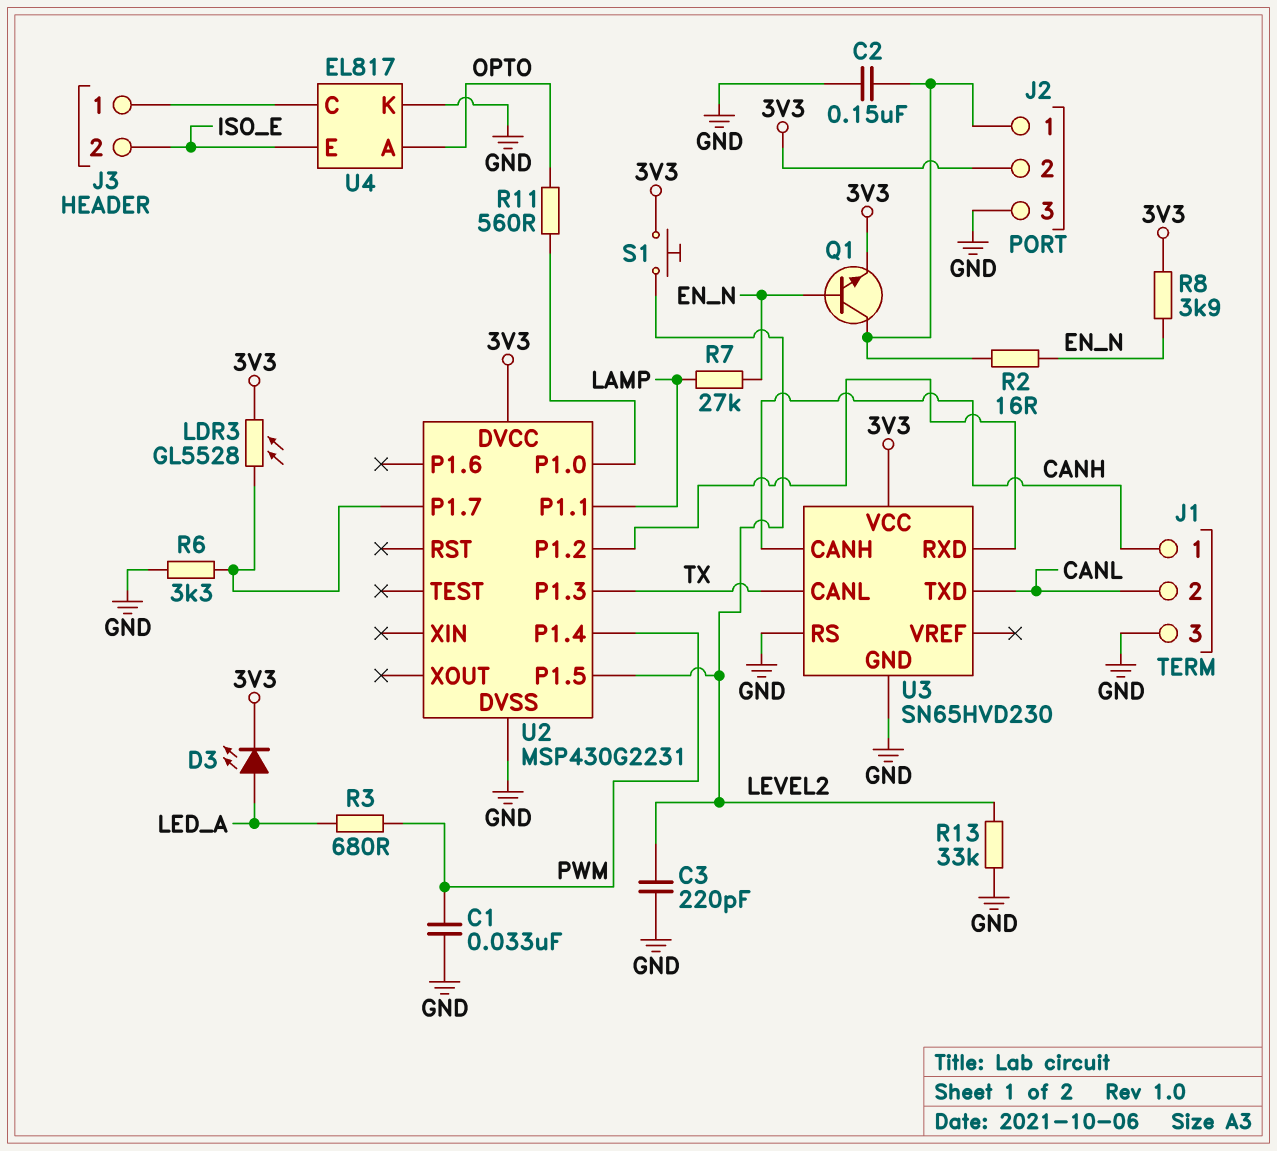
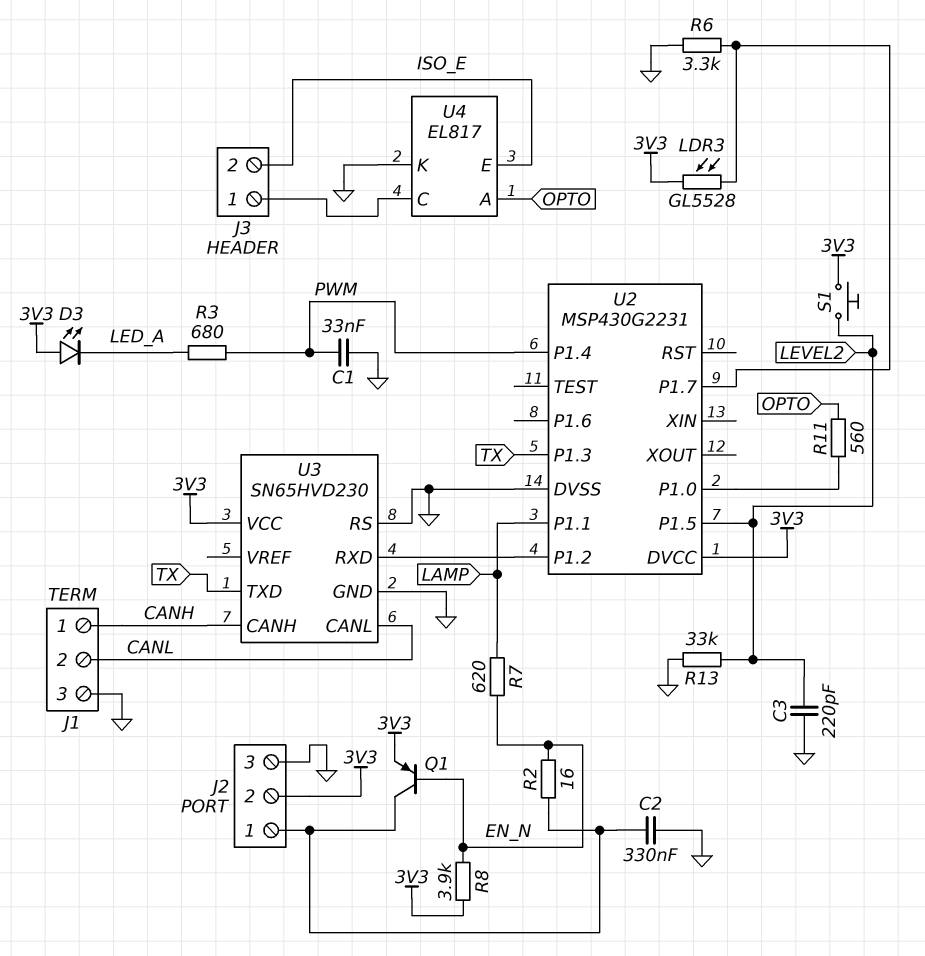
C2: 150nF (GND, J2/1) -> 330nF (GND, J2/1)
D3: LED (A LED_A, K 3V3) -> LED (A 3V3, K LED_A)
Q1: NPN (B EN_N, C J2/1, E 3V3) -> PNP (B EN_N, C J2/1, E 3V3)
R7: 27k (EN_N, LAMP) -> 620 (EN_N, LAMP)
U3 pin CANL: TX -> CANL
U3 pin TXD: CANL -> TX

